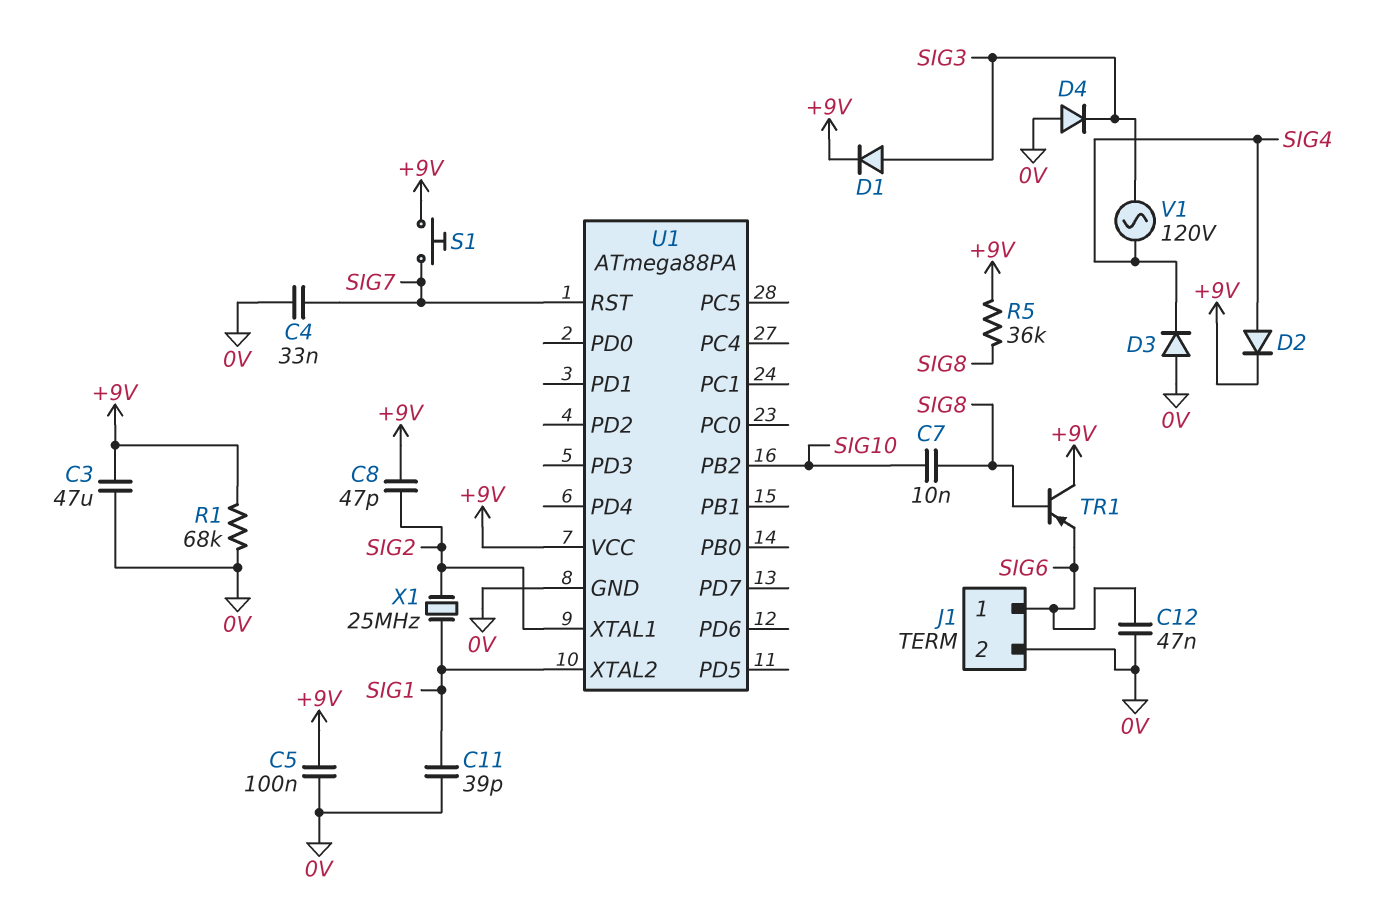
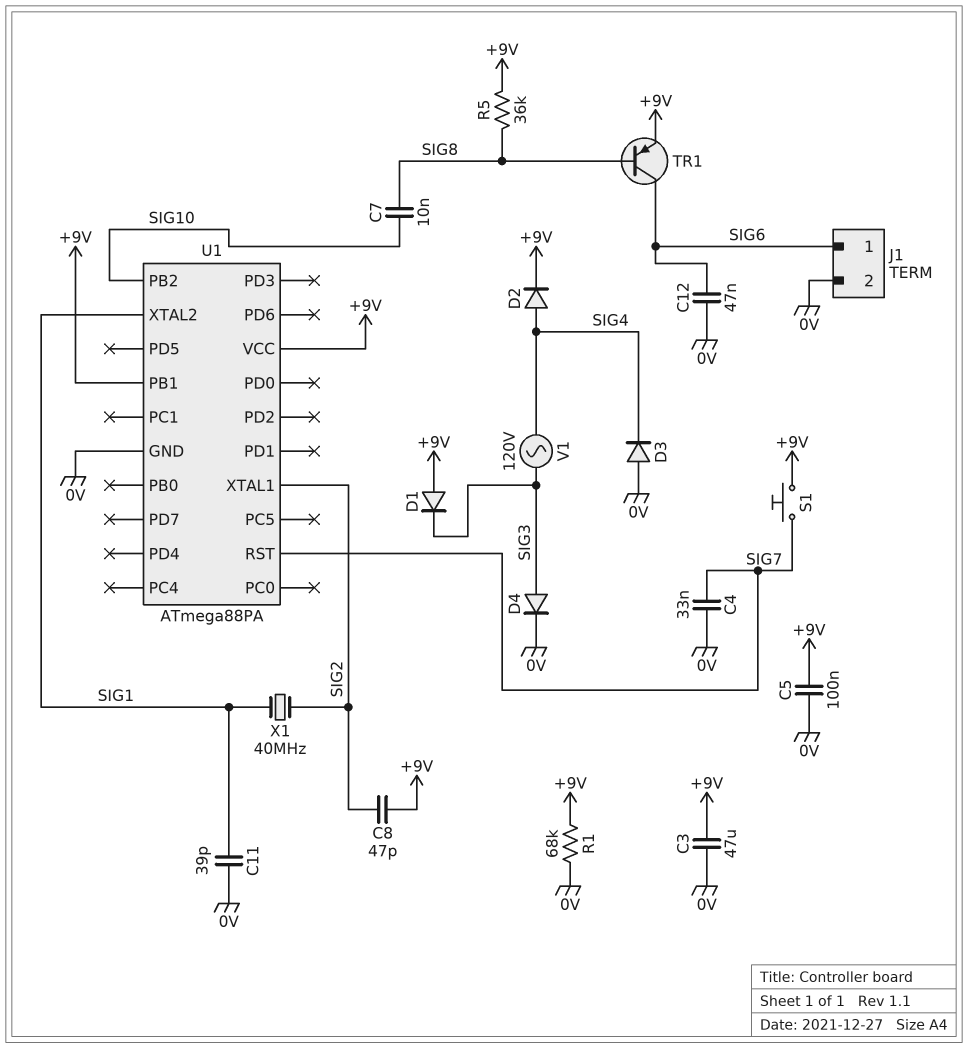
D1: diode (A SIG3, K +9V) -> diode (A +9V, K SIG3)
D4: diode (A 0V, K SIG3) -> diode (A SIG3, K 0V)
TR1: PNP (B SIG8, C +9V, E SIG6) -> PNP (B SIG8, C SIG6, E +9V)
U1 pin PB1: none -> +9V
X1: 25MHz (SIG1, SIG2) -> 40MHz (SIG1, SIG2)

